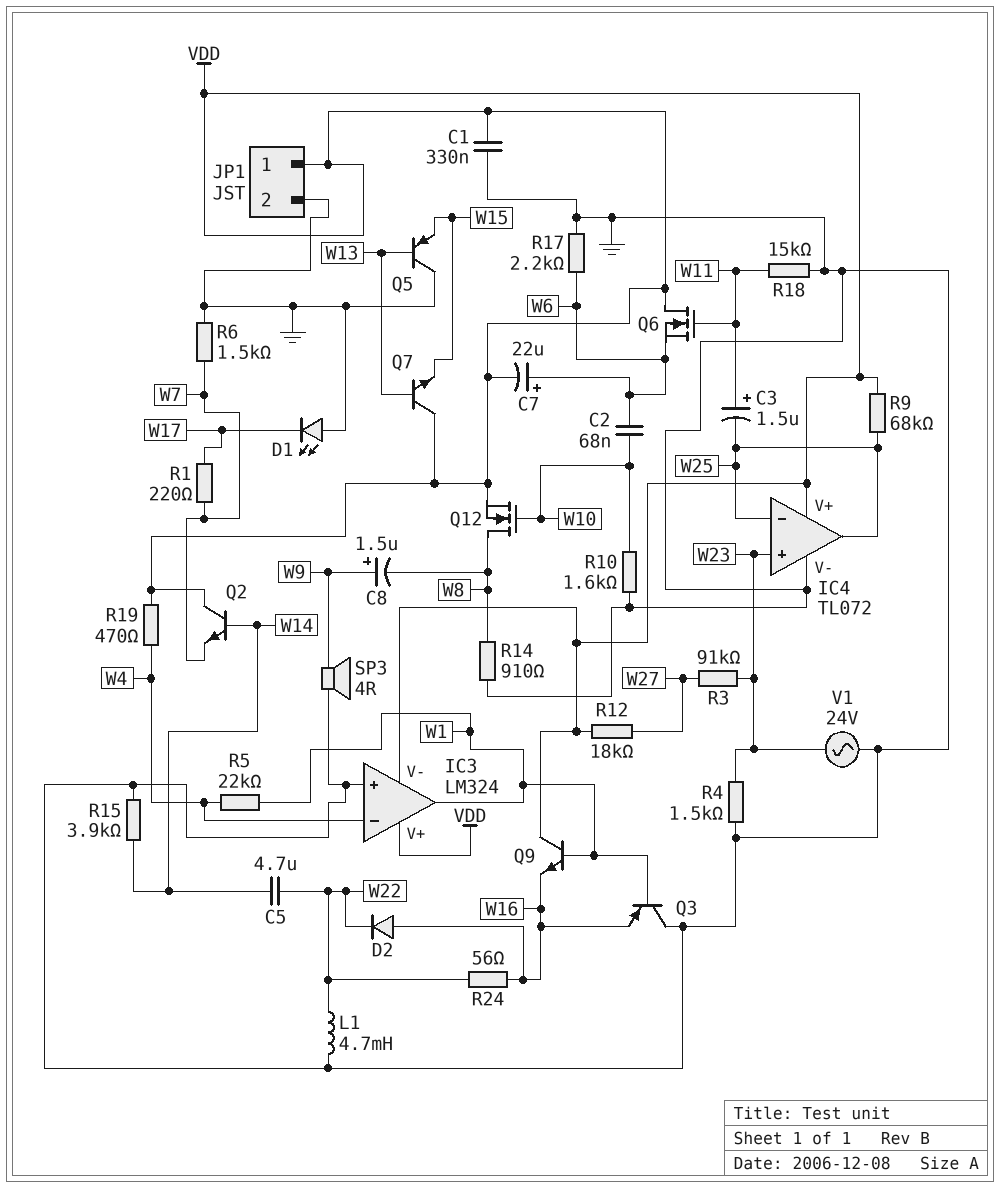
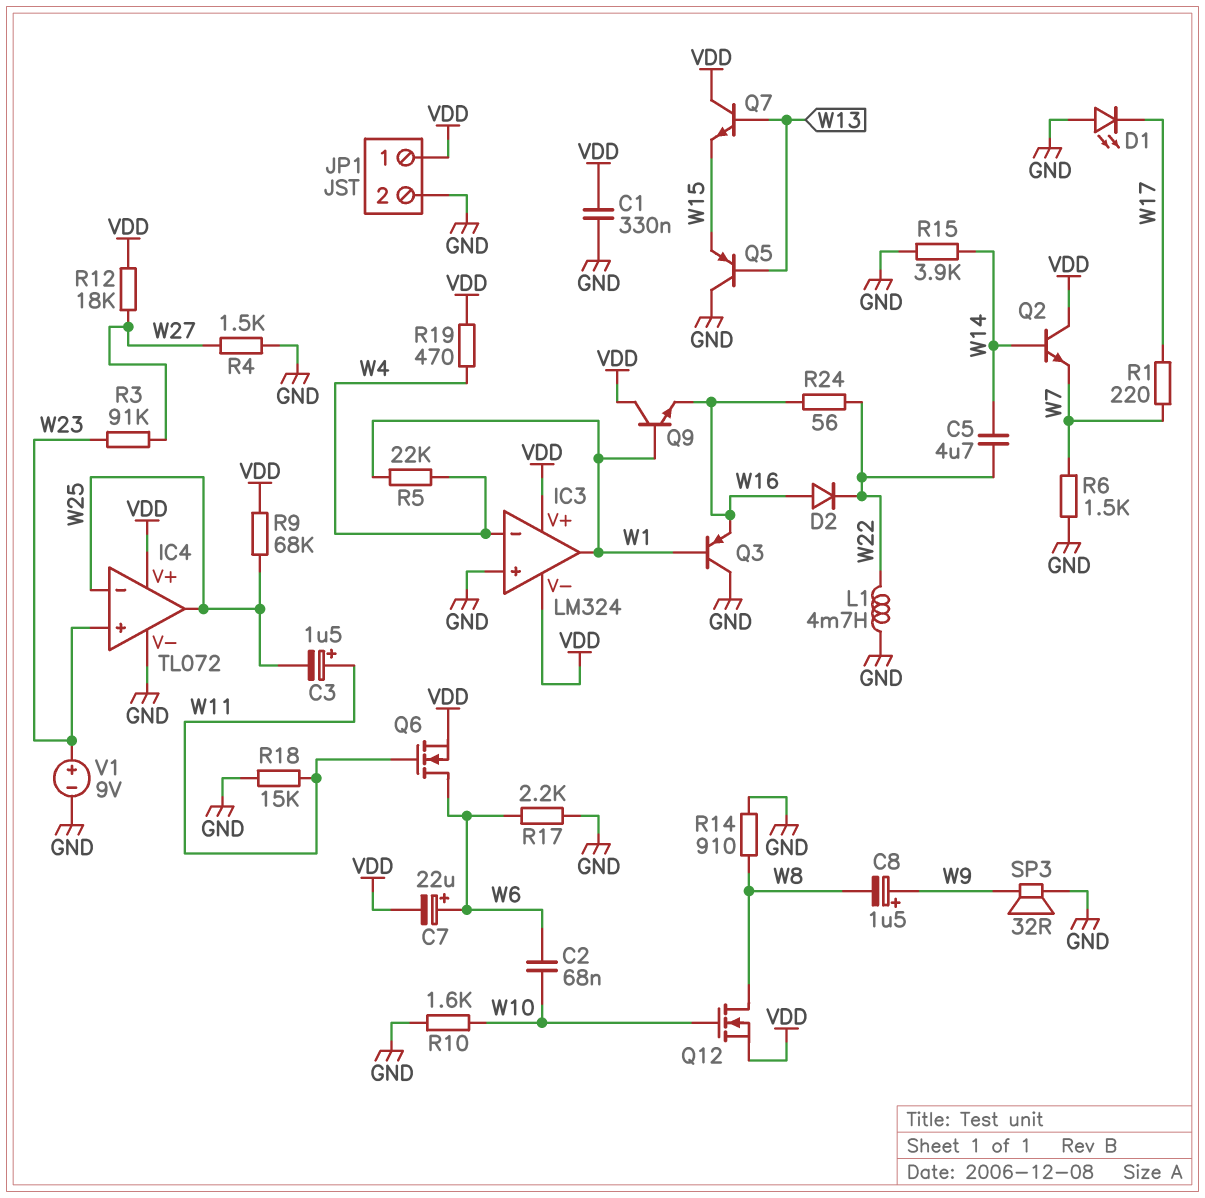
Q6: NMOS (G W11, D VDD, S W6) -> NMOS (G W11, D W6, S VDD)
R4: 1.5k (GND, W23) -> 1.5k (GND, W27)
SP3: speaker 4R (GND, W9) -> speaker 32R (GND, W9)
V1: AC 24V (GND, W23) -> 9V (plus W23, minus GND)

